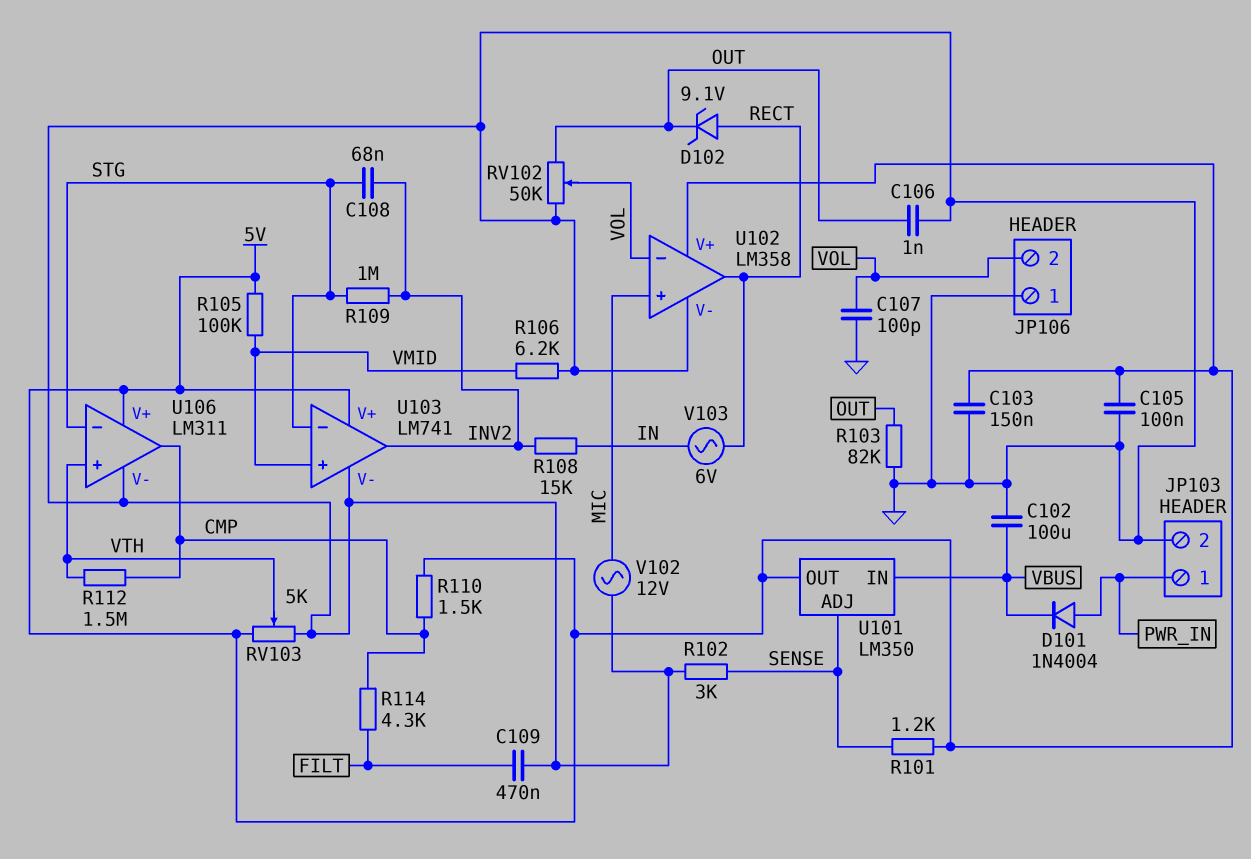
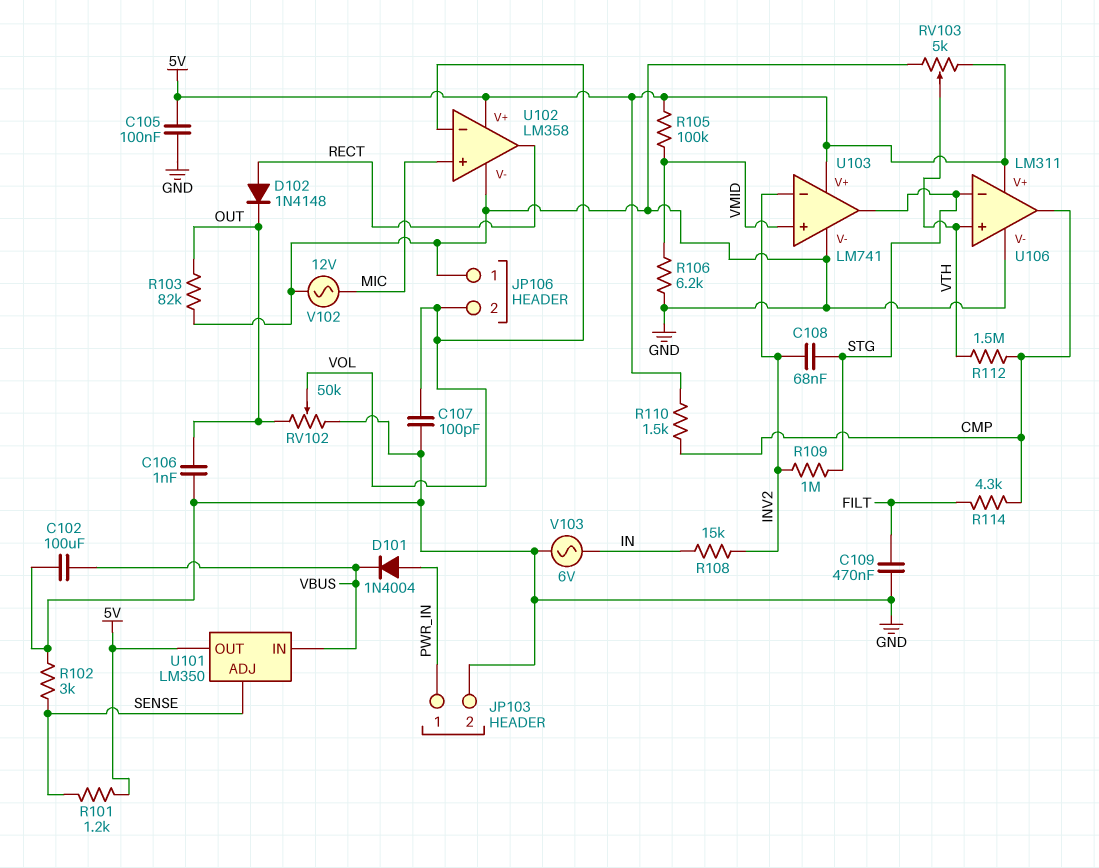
C103: 150nF (5V, GND) -> none
D102: zener 9.1V (A RECT, K OUT) -> diode 1N4148 (A RECT, K OUT)
U103 pin in-: STG -> INV2
U103 pin out: INV2 -> STG
V103: AC 6V (IN, RECT) -> AC 6V (GND, IN)

